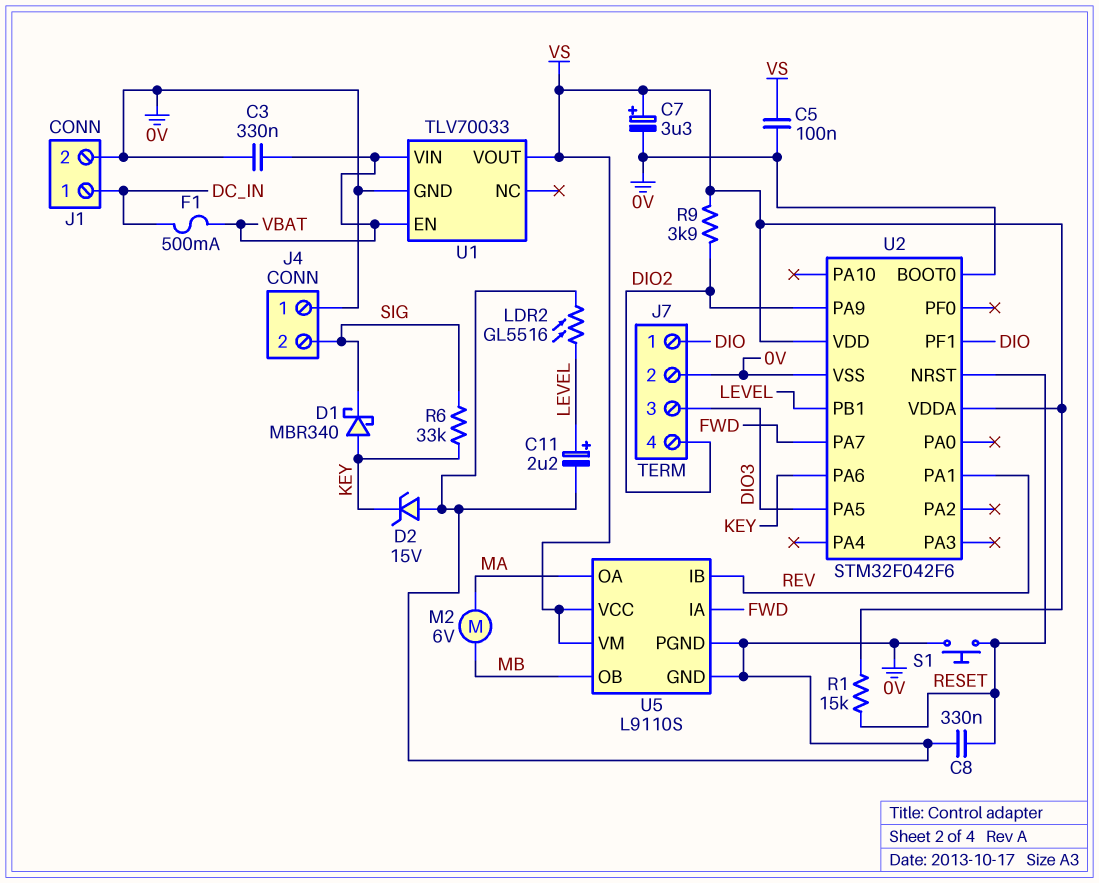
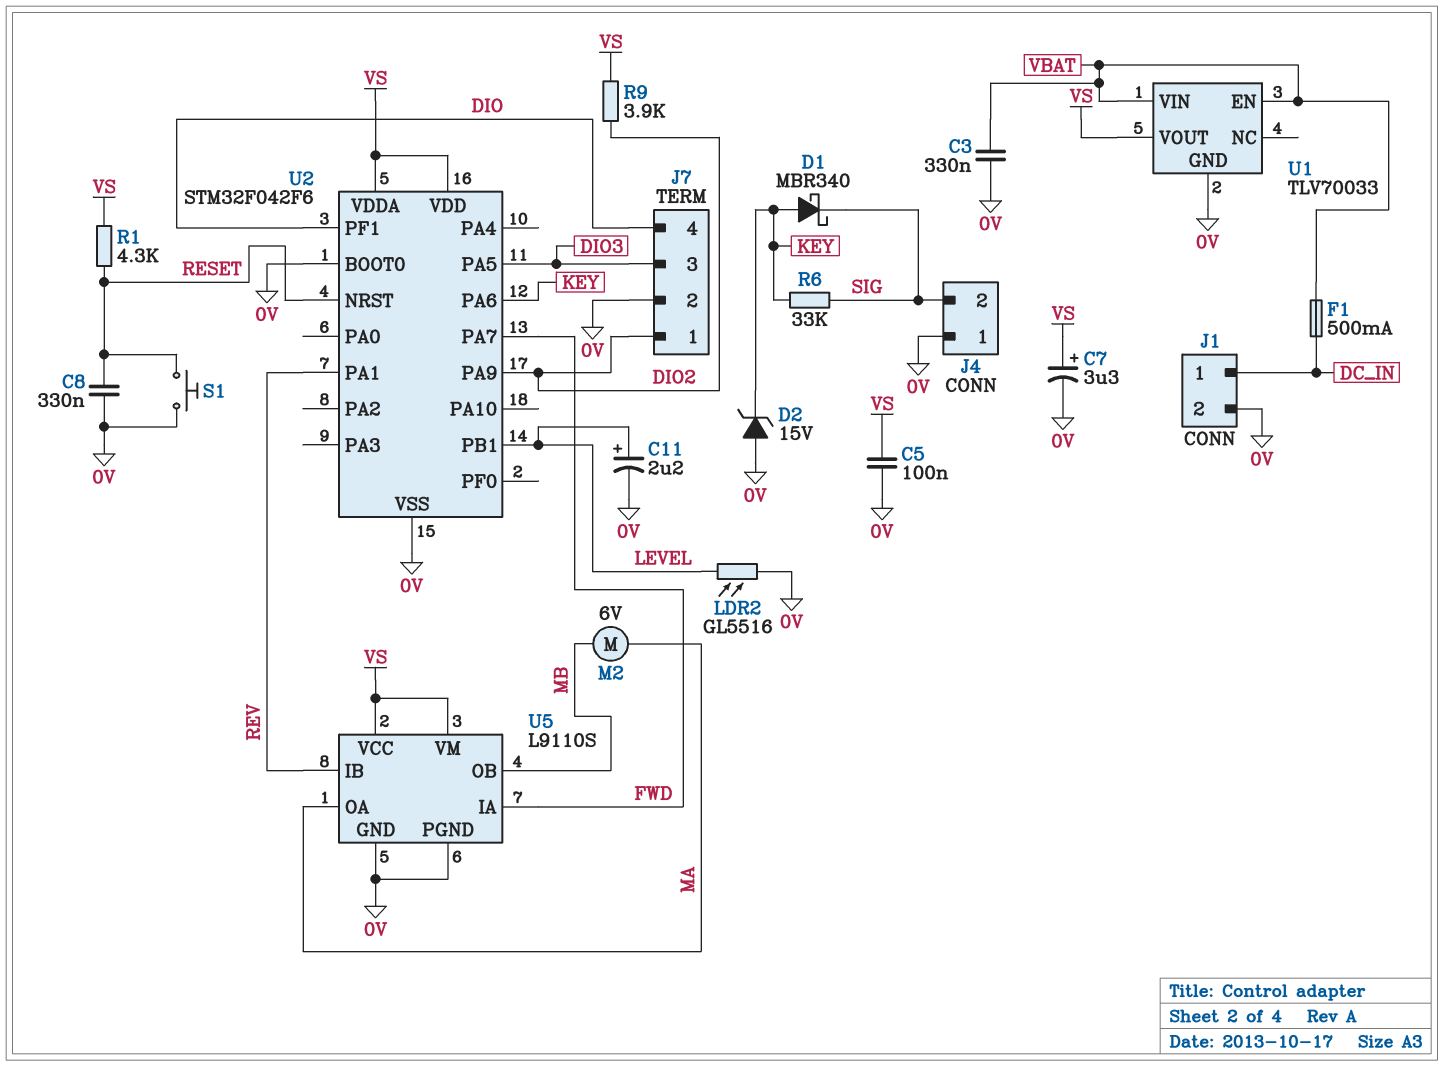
J7 pin 1: DIO -> DIO2
J7 pin 4: DIO2 -> DIO
R1: 15k (RESET, VS) -> 4.3k (RESET, VS)

